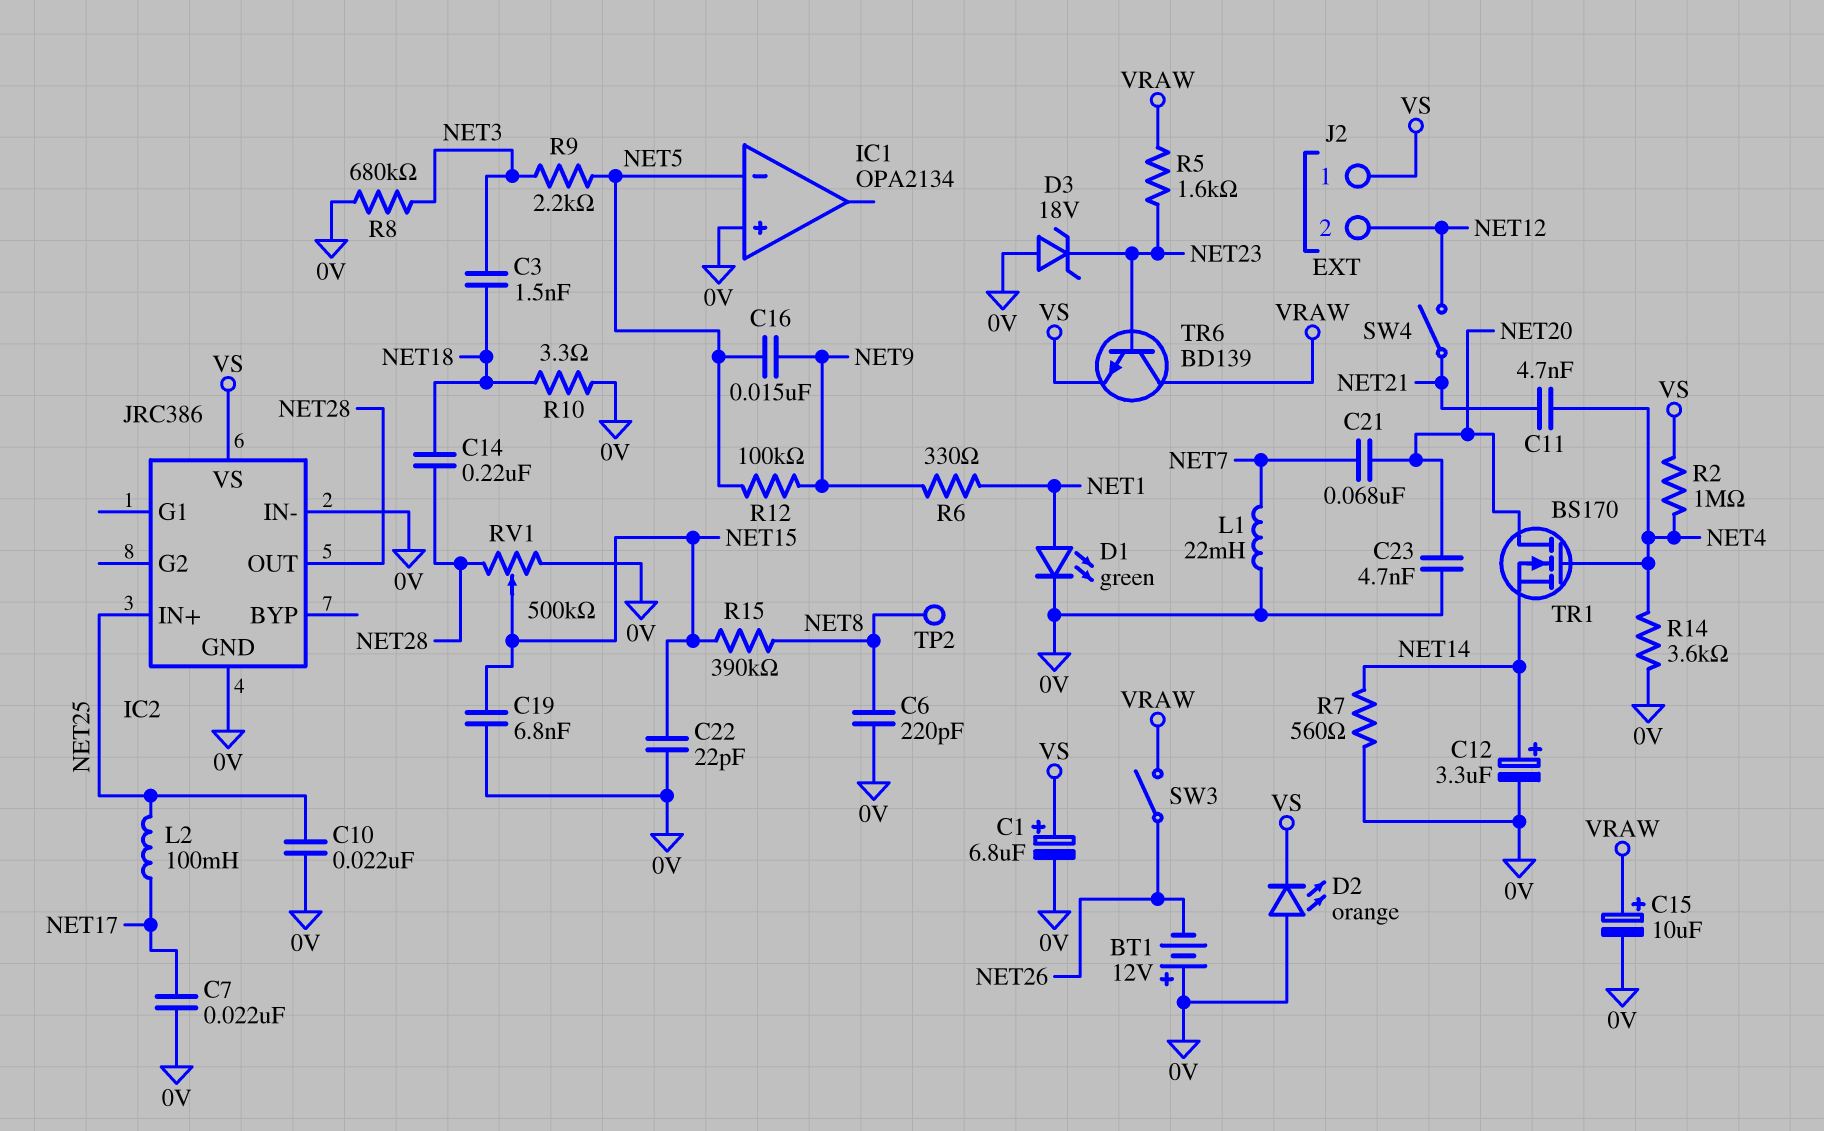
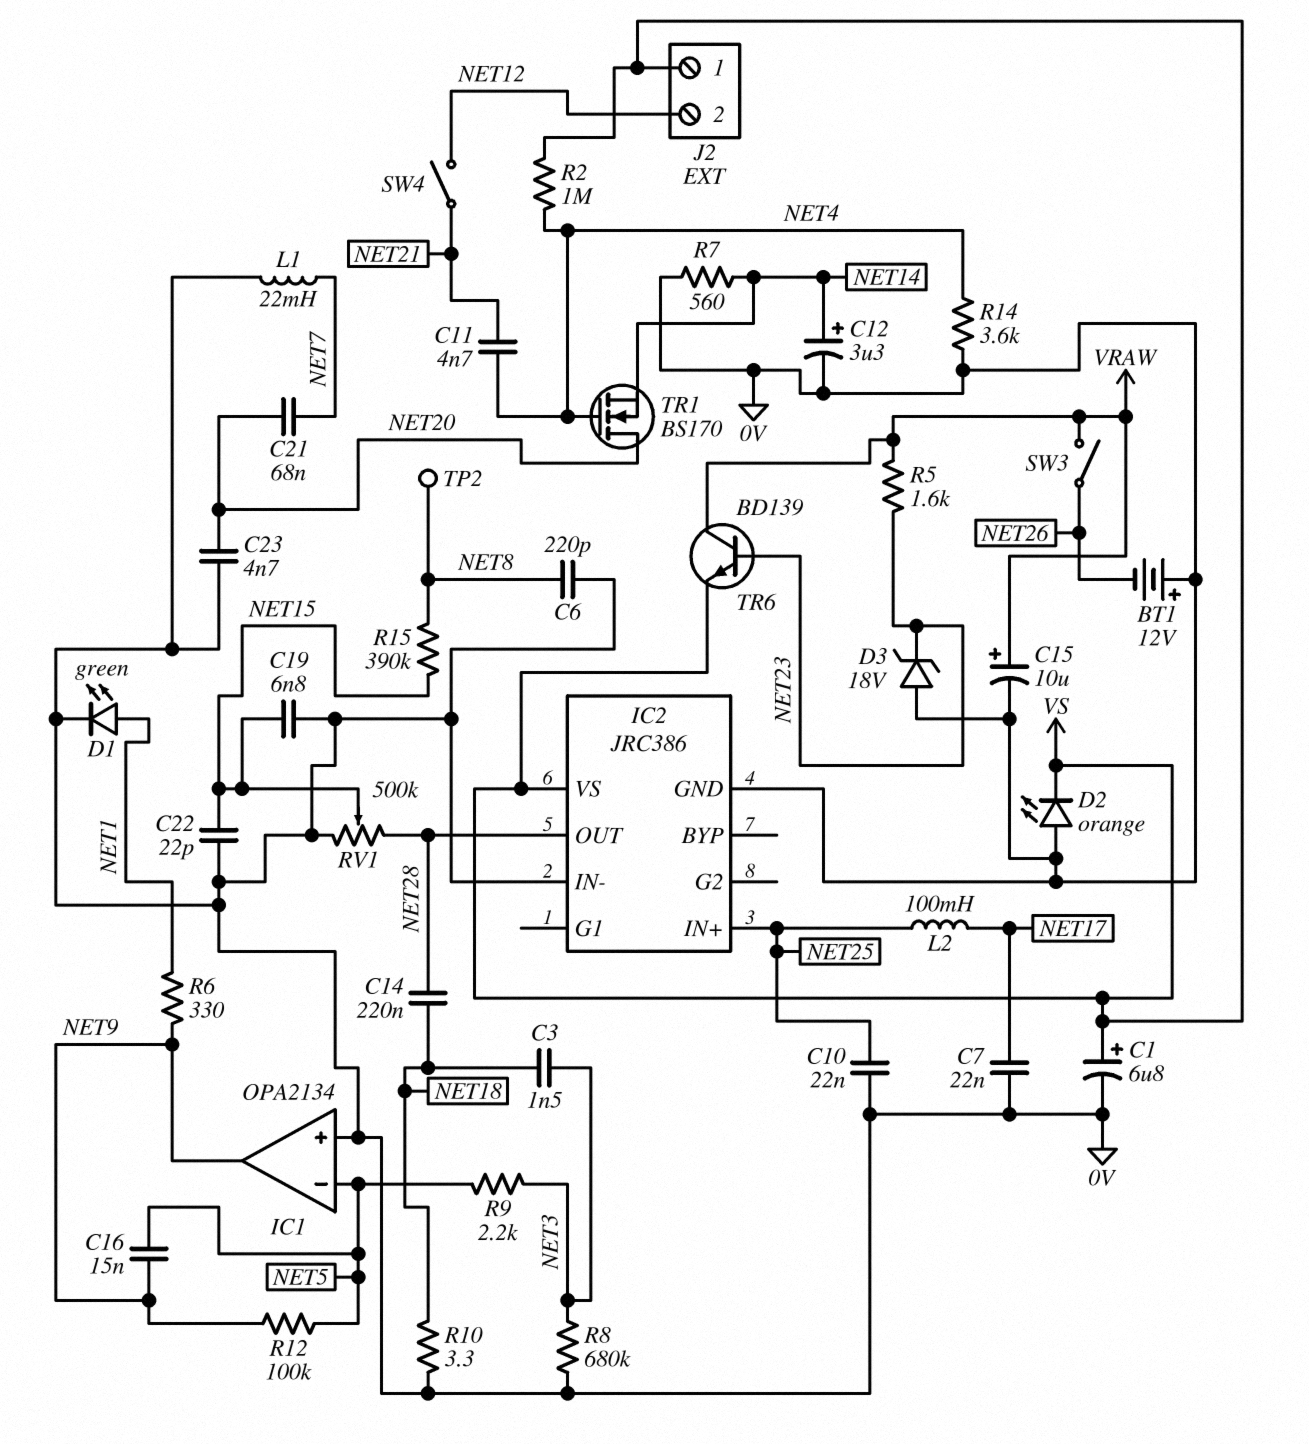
IC1 pin out: none -> NET9

